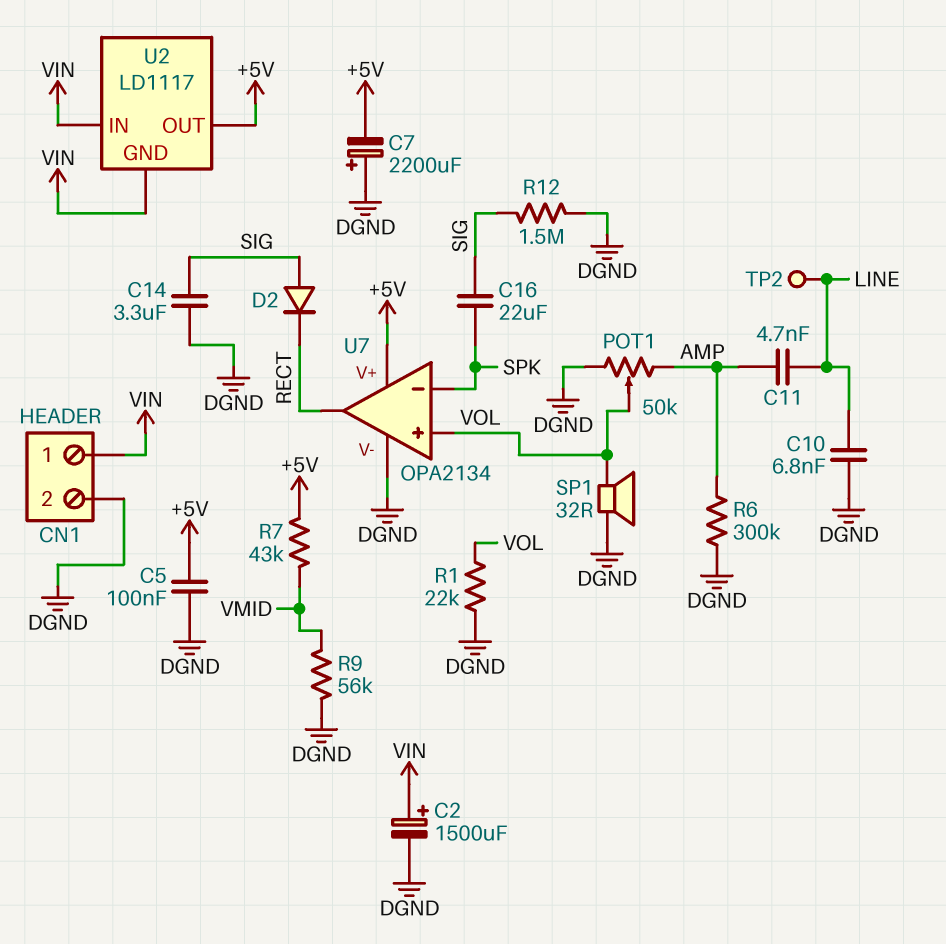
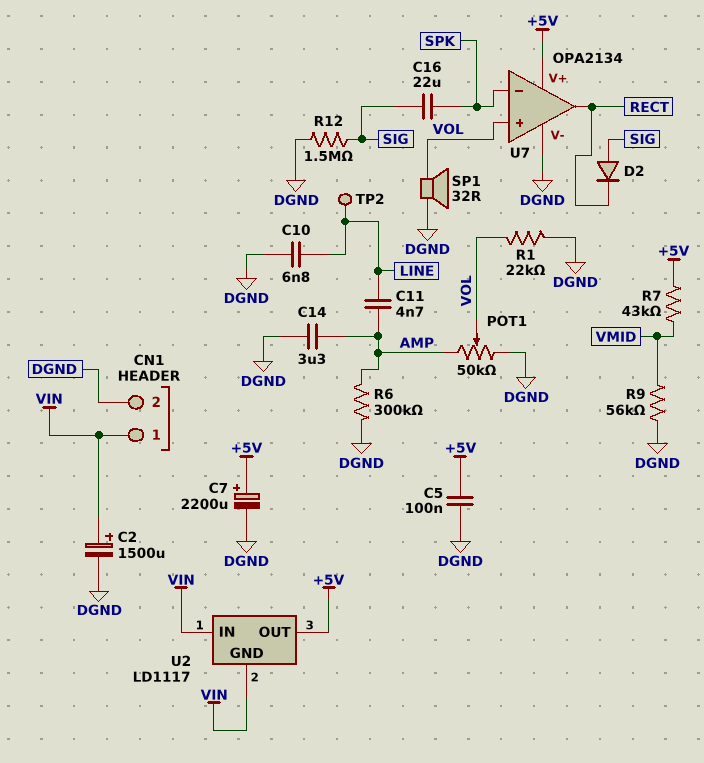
C7: 2200uF (plus DGND, minus +5V) -> 2200uF (plus +5V, minus DGND)
C14: 3.3uF (DGND, SIG) -> 3.3uF (AMP, DGND)

